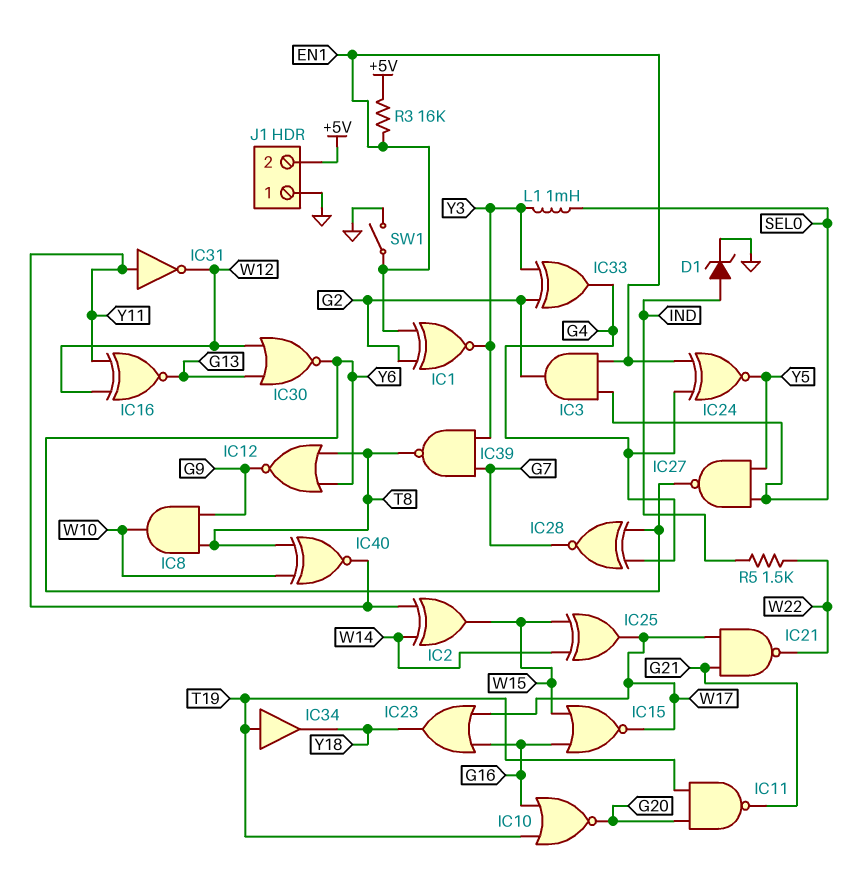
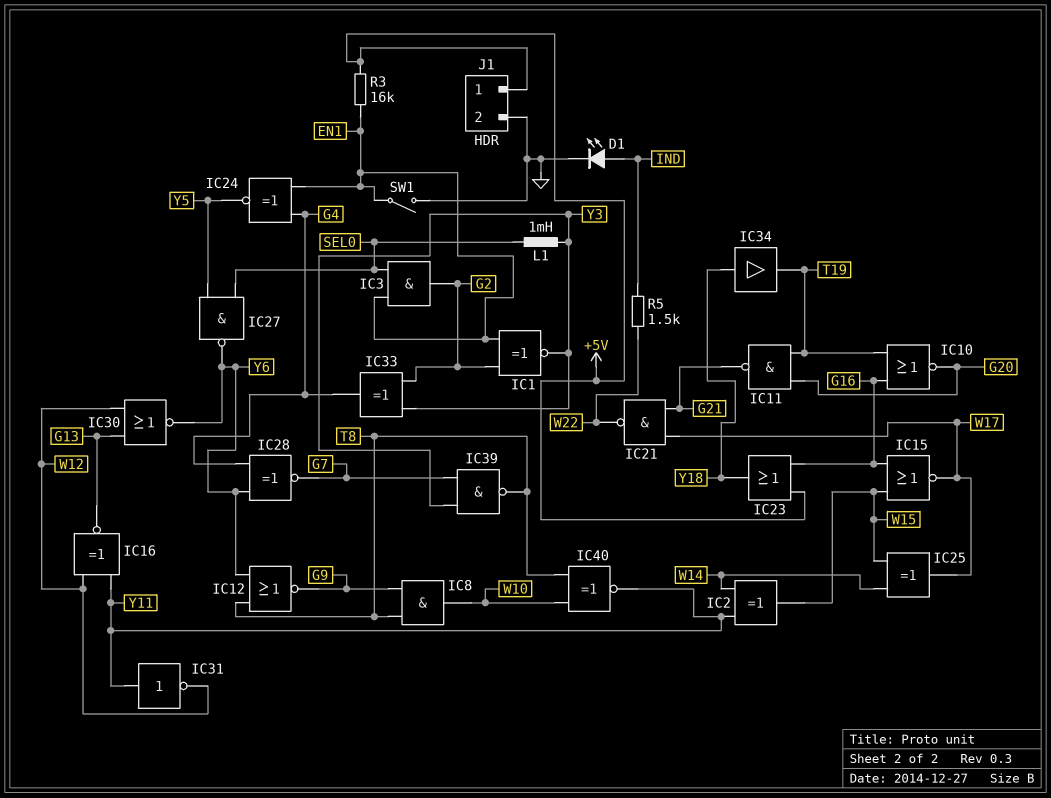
D1: zener (A IND, K GND) -> LED (A IND, K GND)
IC23: OR (in G16, in W17, out Y18) -> OR (in +5V, in G16, out Y18)
IC34: buffer (in T19, out Y18) -> buffer (in Y18, out T19)
J1 pin 1: GND -> +5V
J1 pin 2: +5V -> GND

